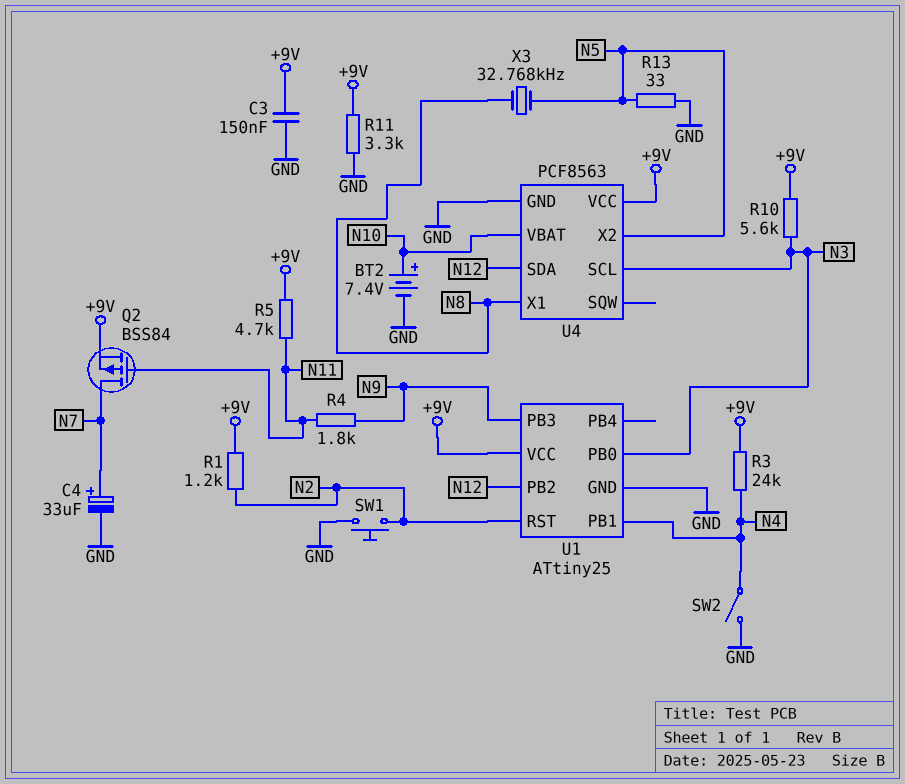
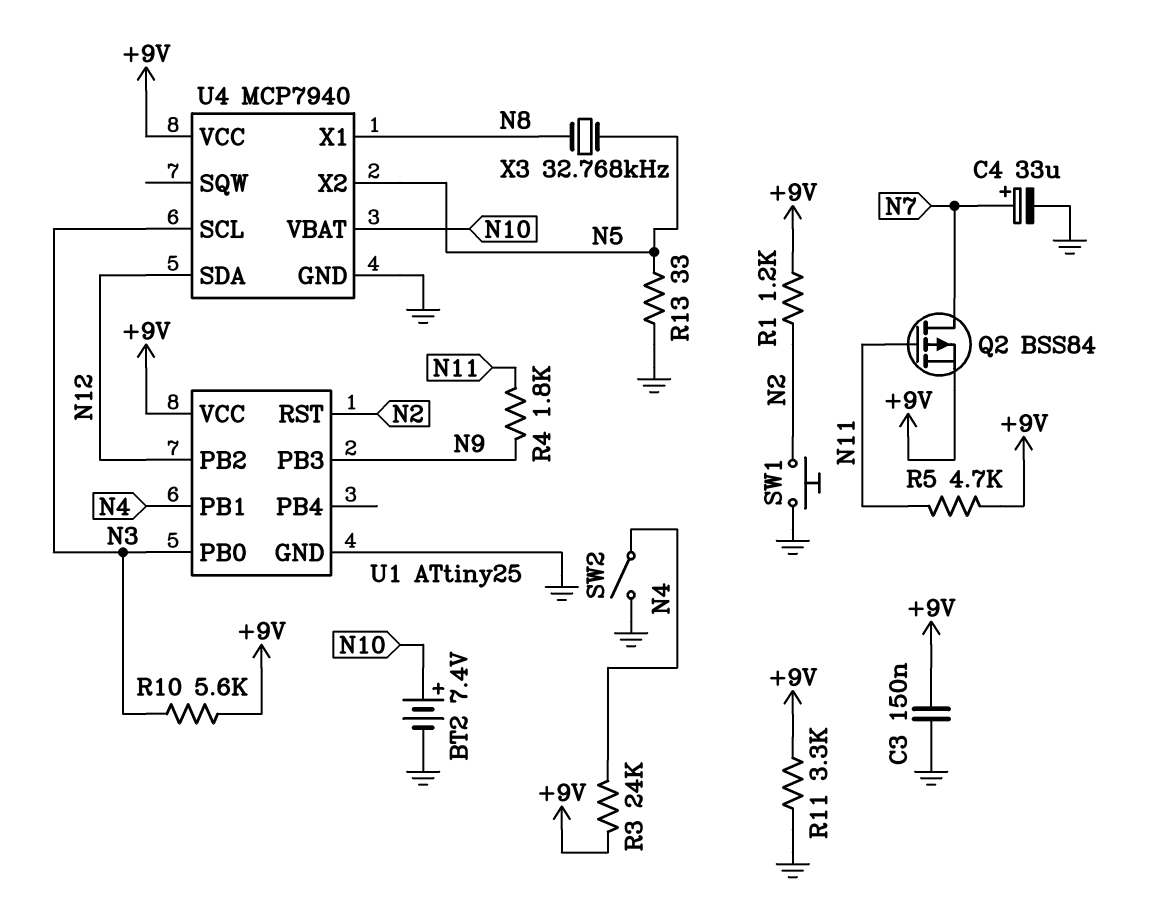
U4: PCF8563 -> MCP7940

